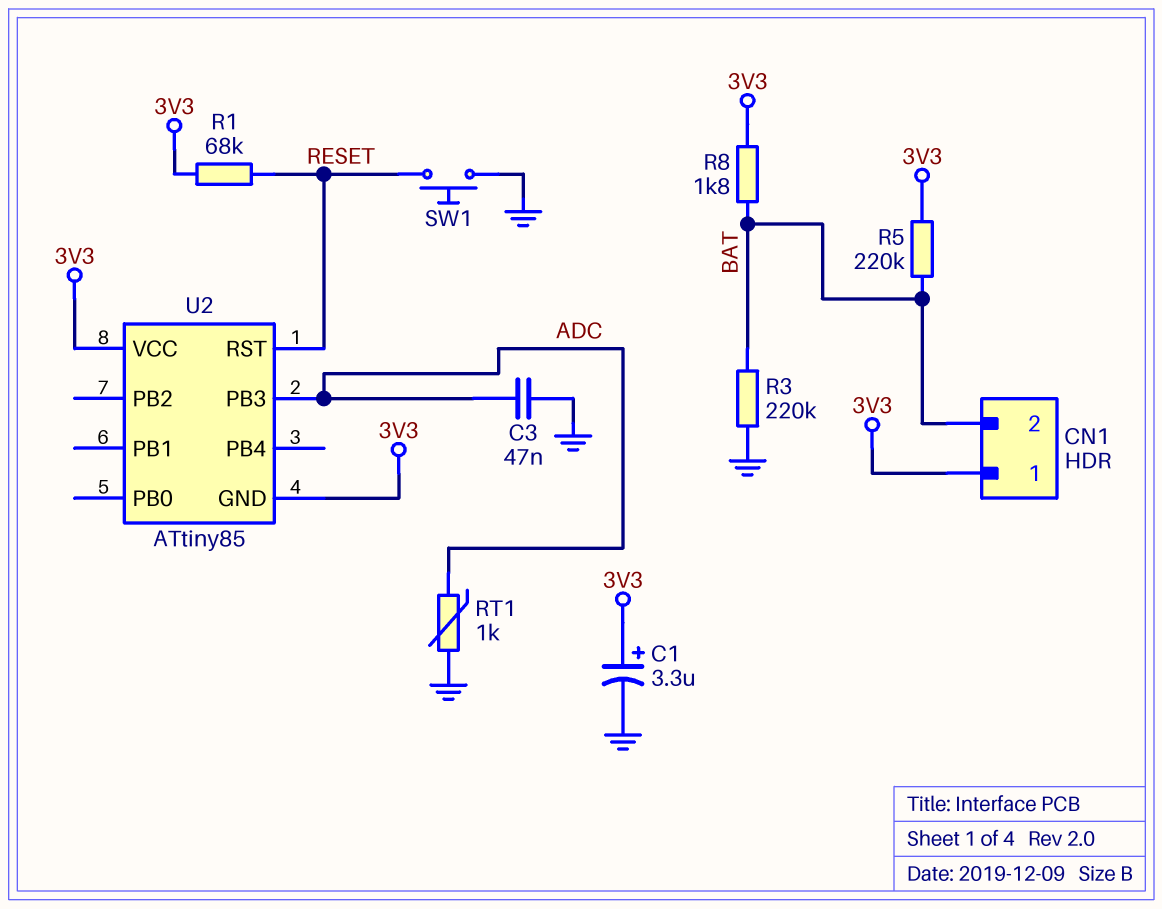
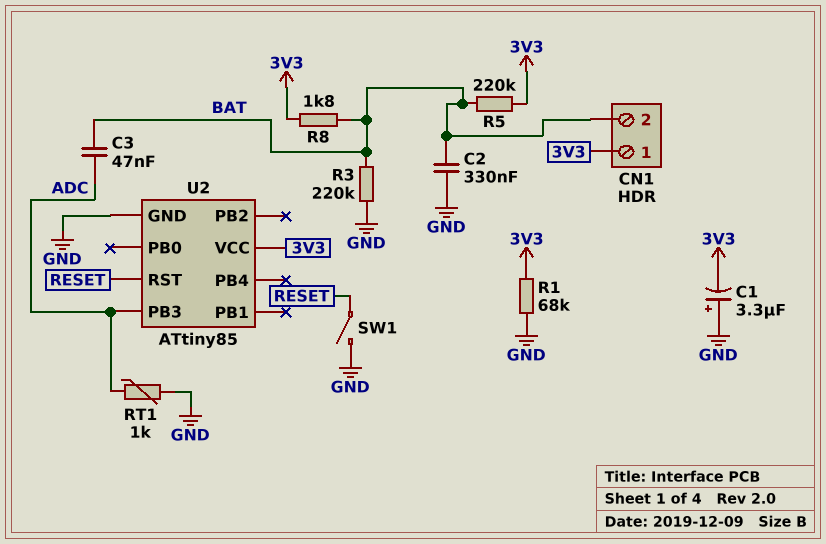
C1: 3.3uF (plus 3V3, minus GND) -> 3.3uF (plus GND, minus 3V3)
C2: none -> 330nF (BAT, GND)
C3: 47nF (ADC, GND) -> 47nF (ADC, BAT)
R1: 68k (3V3, RESET) -> 68k (3V3, GND)
SW1: button (GND, RESET) -> switch (GND, RESET)
U2 pin GND: 3V3 -> GND

